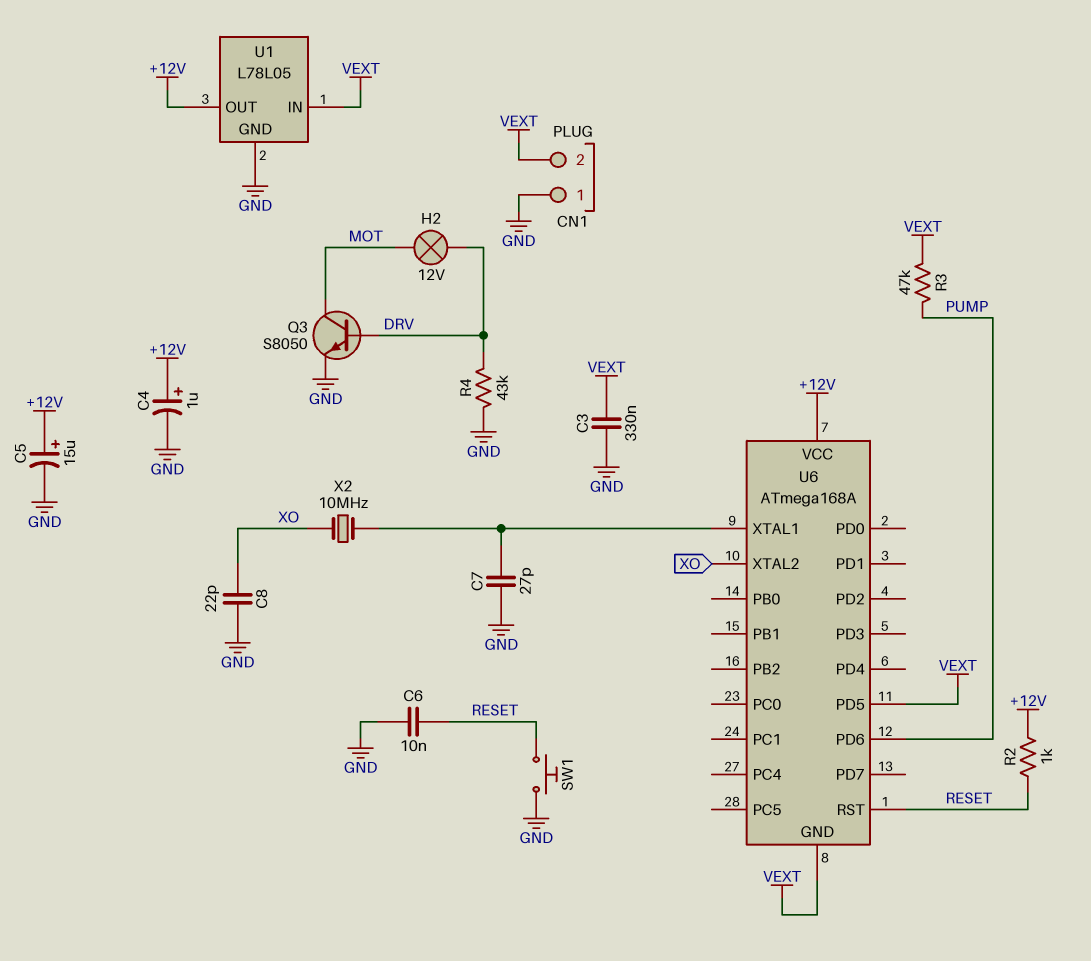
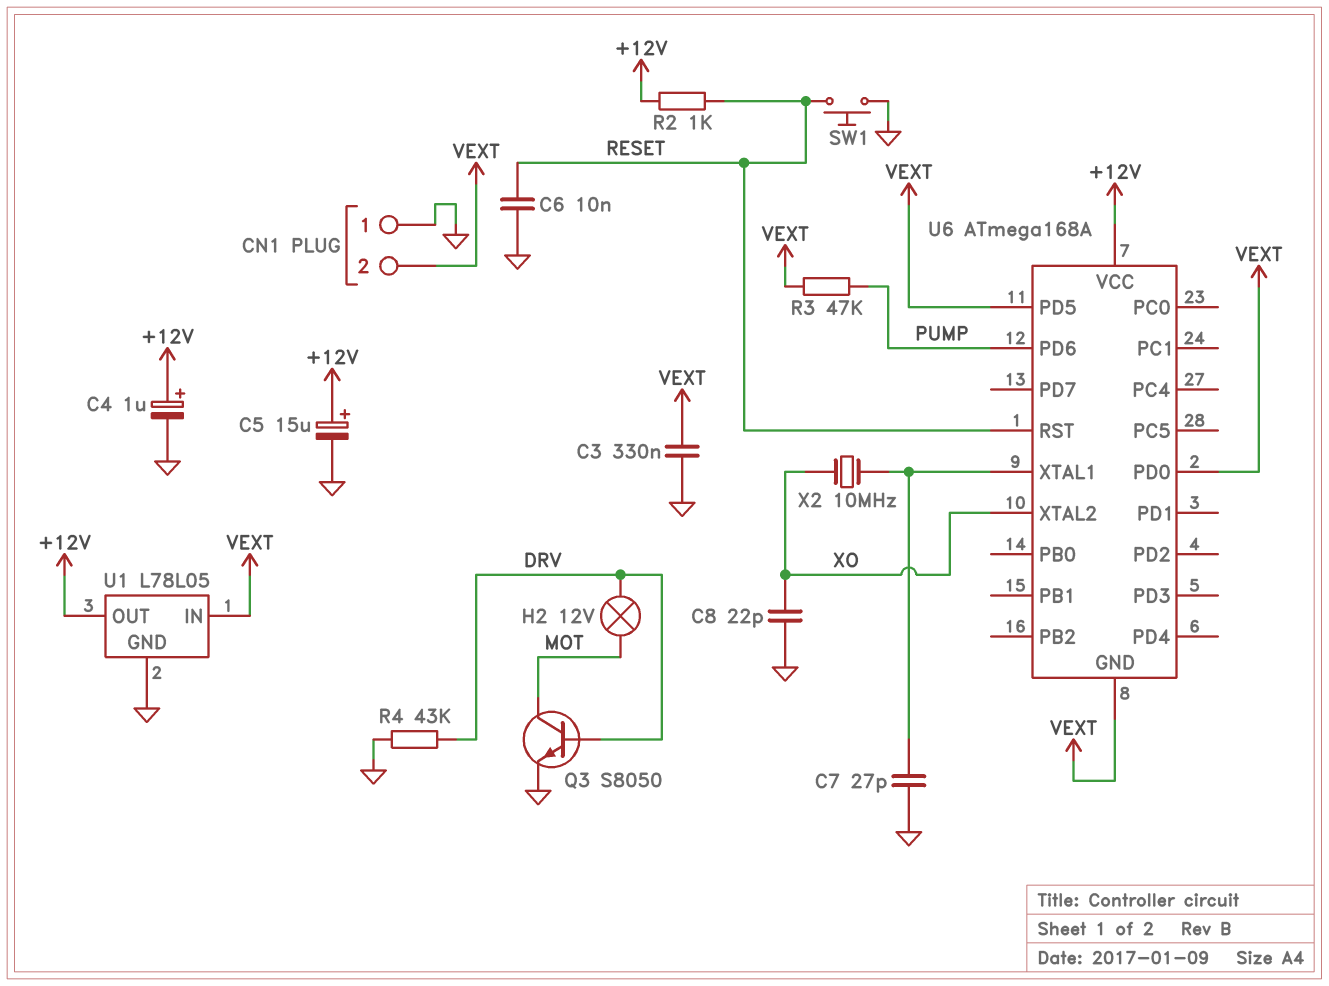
U6 pin PD0: none -> VEXT

